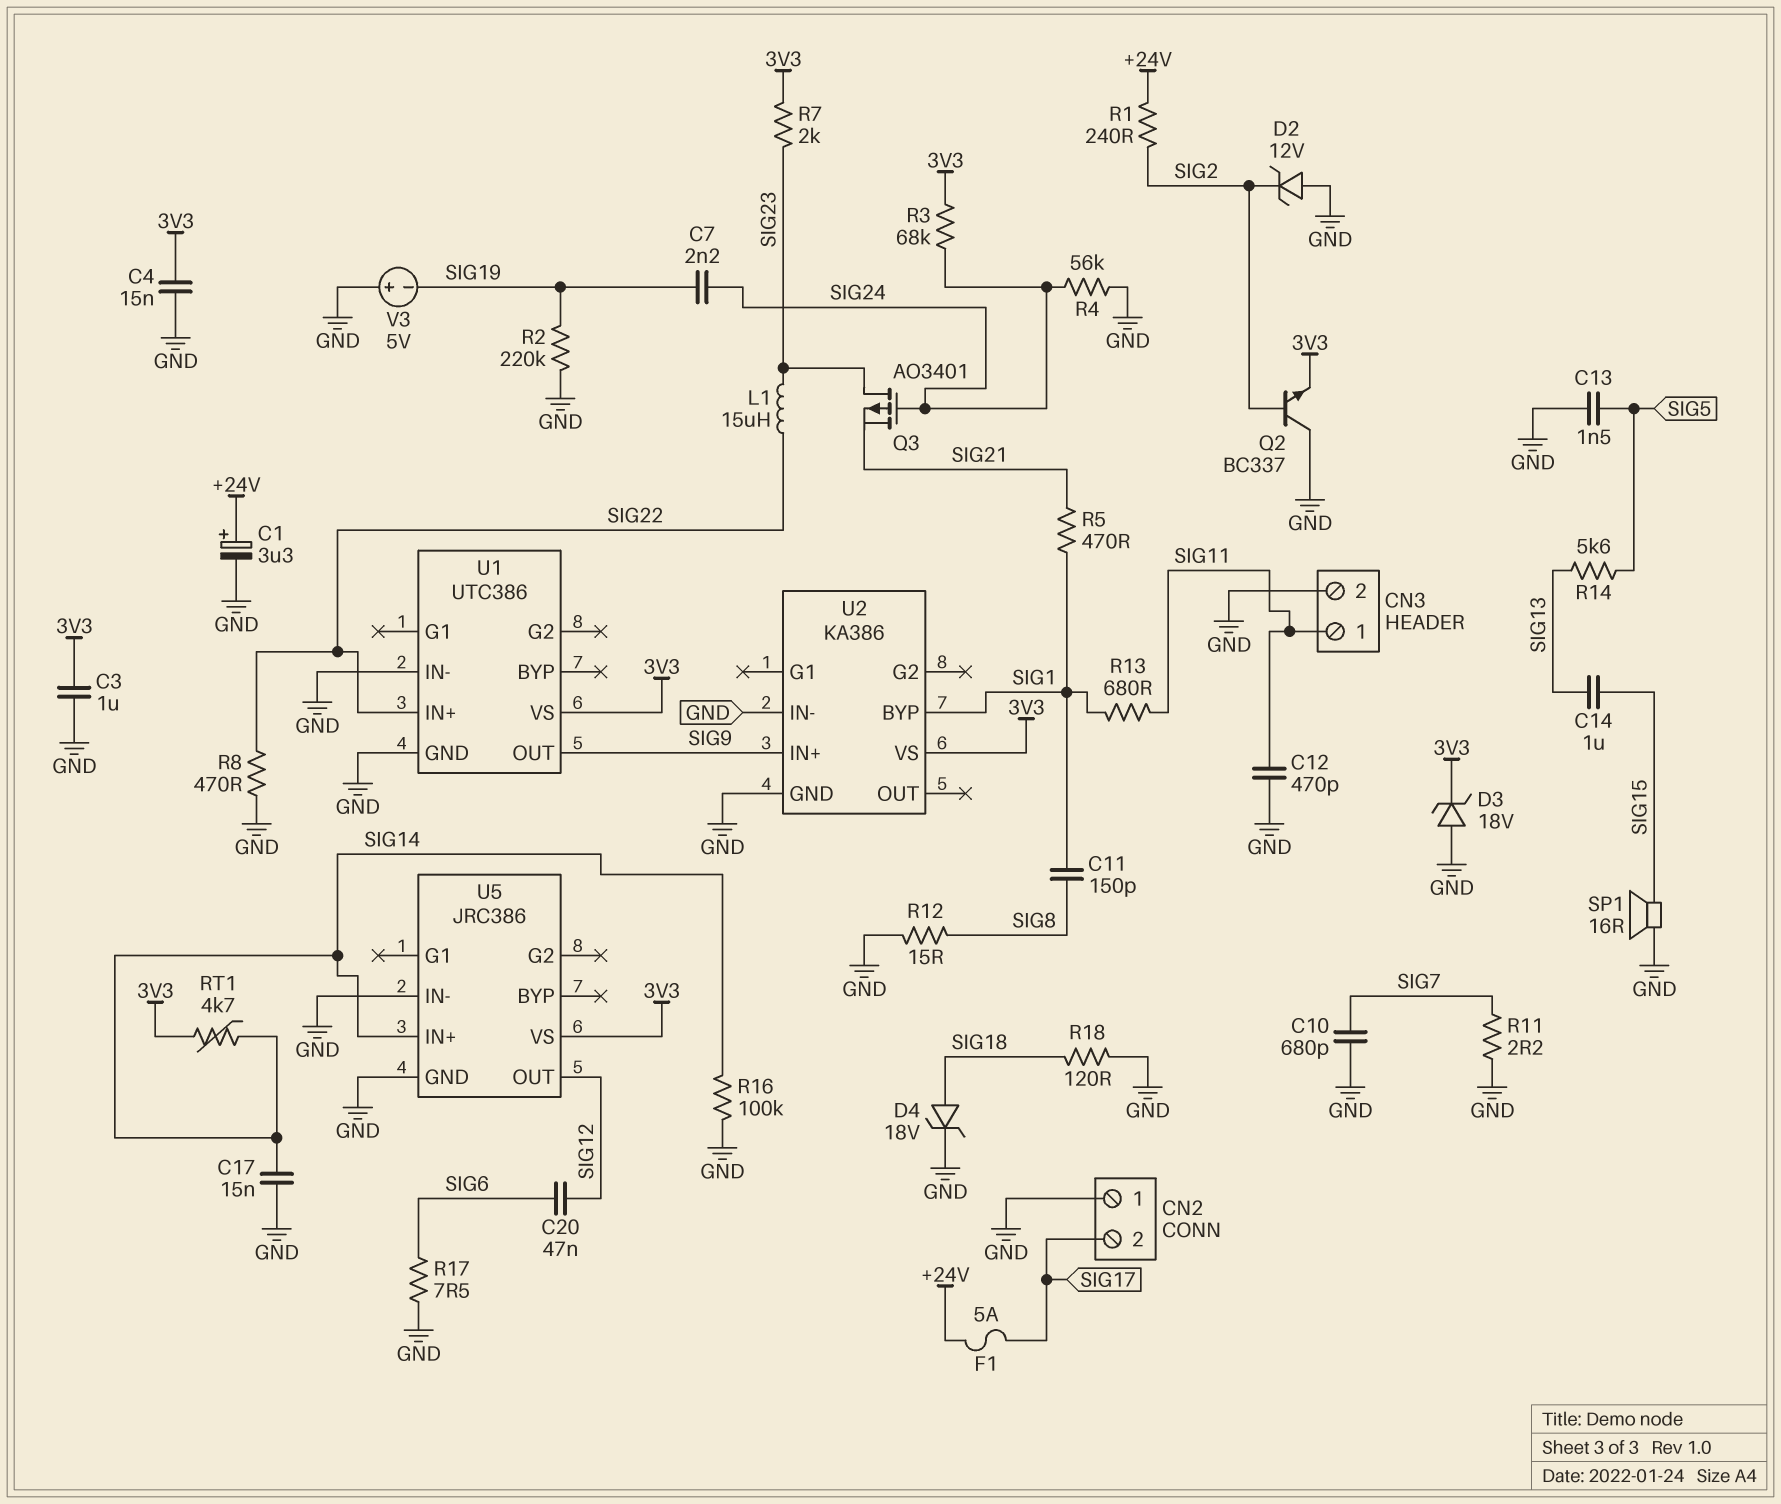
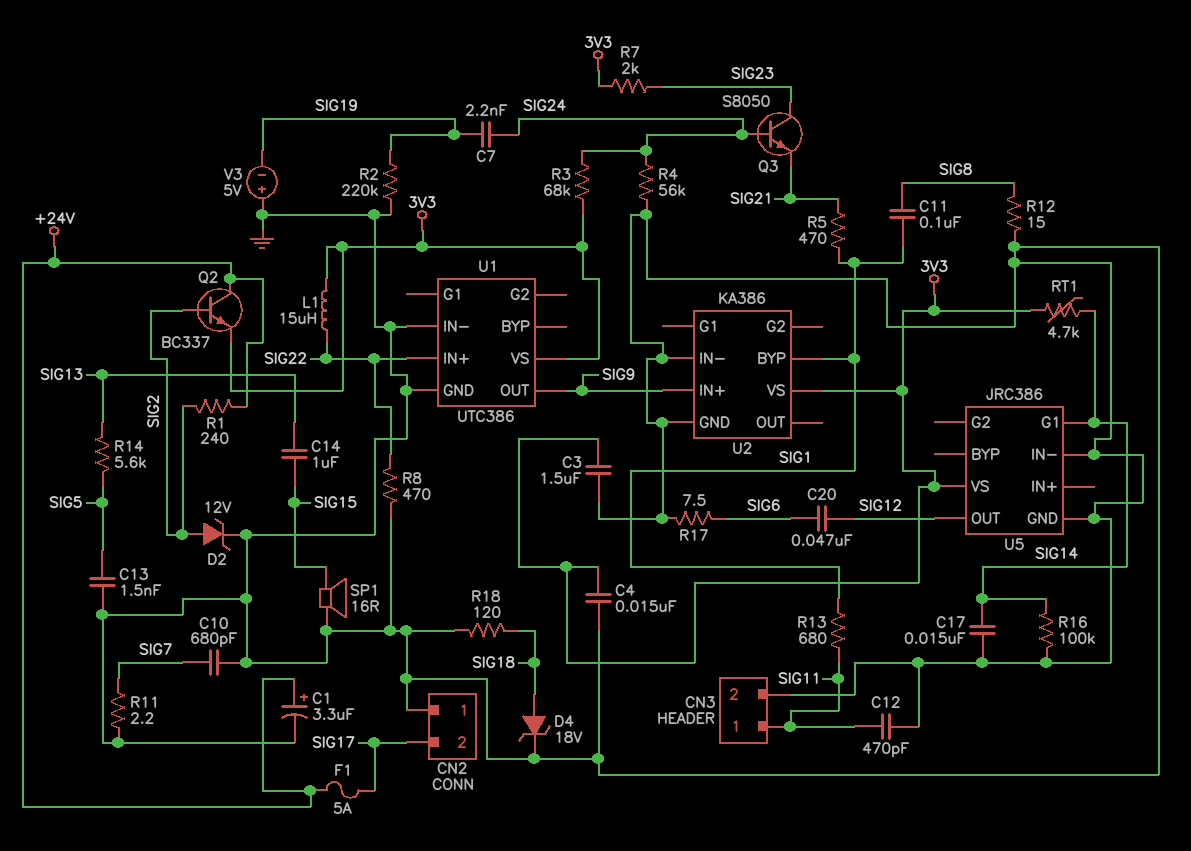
C3: 1uF (3V3, GND) -> 1.5uF (3V3, GND)
C11: 150pF (SIG1, SIG8) -> 100nF (SIG1, SIG8)
D2: zener 12V (A GND, K SIG2) -> zener 12V (A SIG2, K GND)
D3: zener 18V (A GND, K 3V3) -> none
L1: 15uH (SIG22, SIG23) -> 15uH (3V3, SIG22)
Q2: NPN BC337 (B SIG2, C GND, E 3V3) -> NPN BC337 (B SIG2, C +24V, E 3V3)
Q3: PMOS AO3401 (G SIG24, D SIG23, S SIG21) -> NPN S8050 (B SIG24, C SIG23, E SIG21)
U5 pin G1: none -> SIG14
U5 pin IN+: SIG14 -> none

